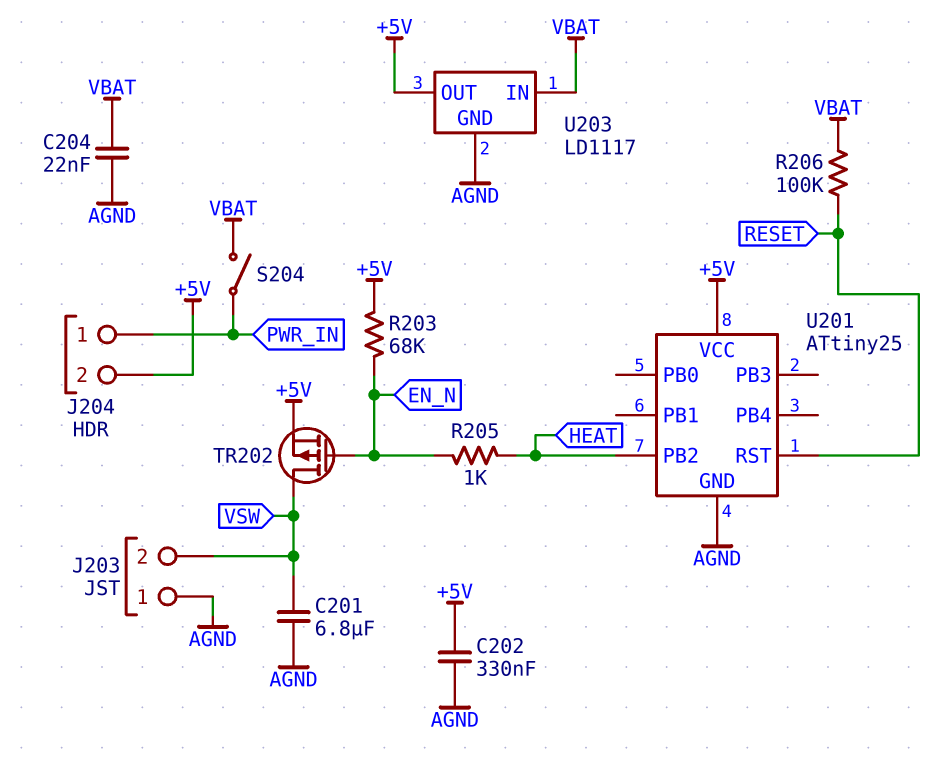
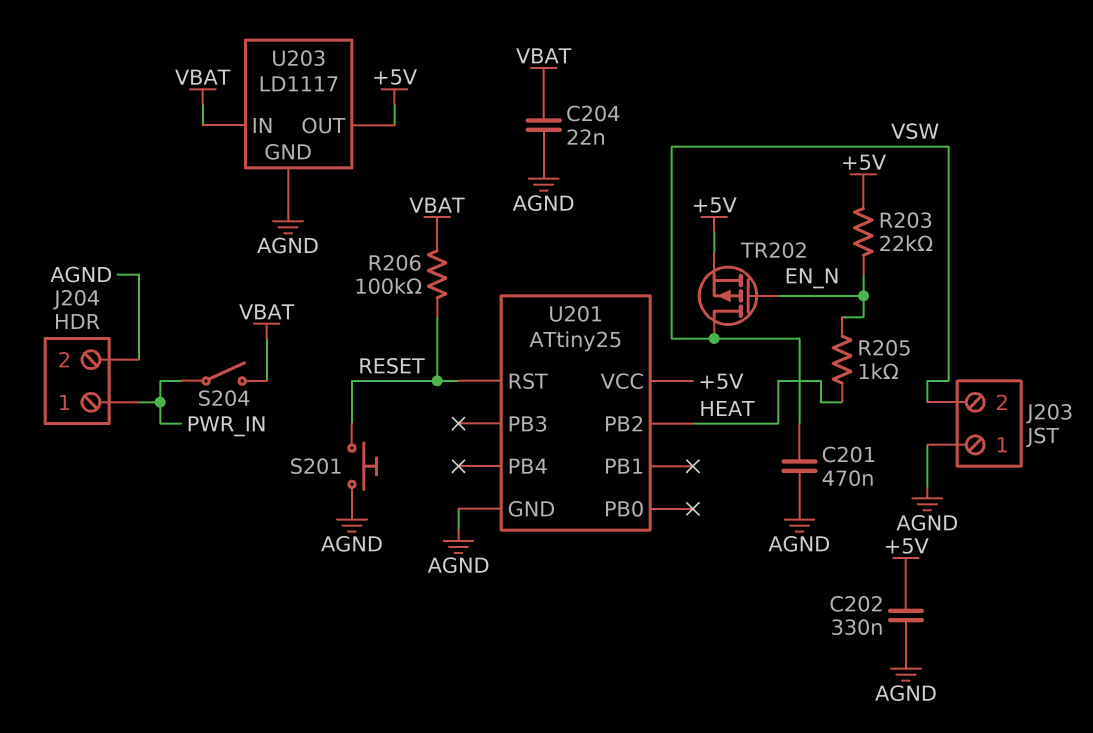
C201: 6.8uF (AGND, VSW) -> 470nF (AGND, VSW)
J204 pin 2: +5V -> AGND
R203: 68k (+5V, EN_N) -> 22k (+5V, EN_N)
S201: none -> button (AGND, RESET)

